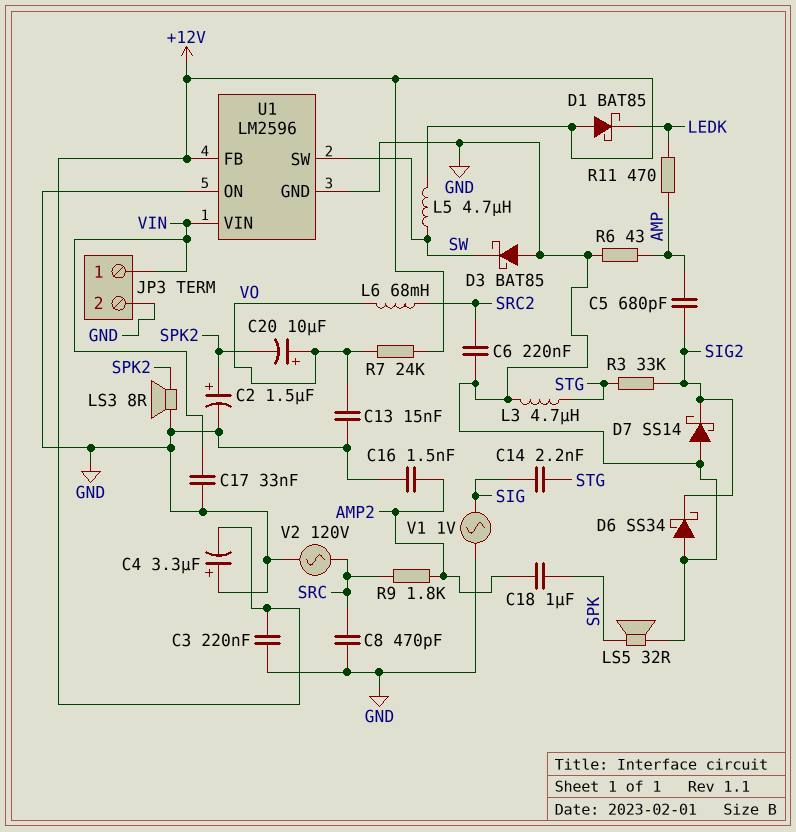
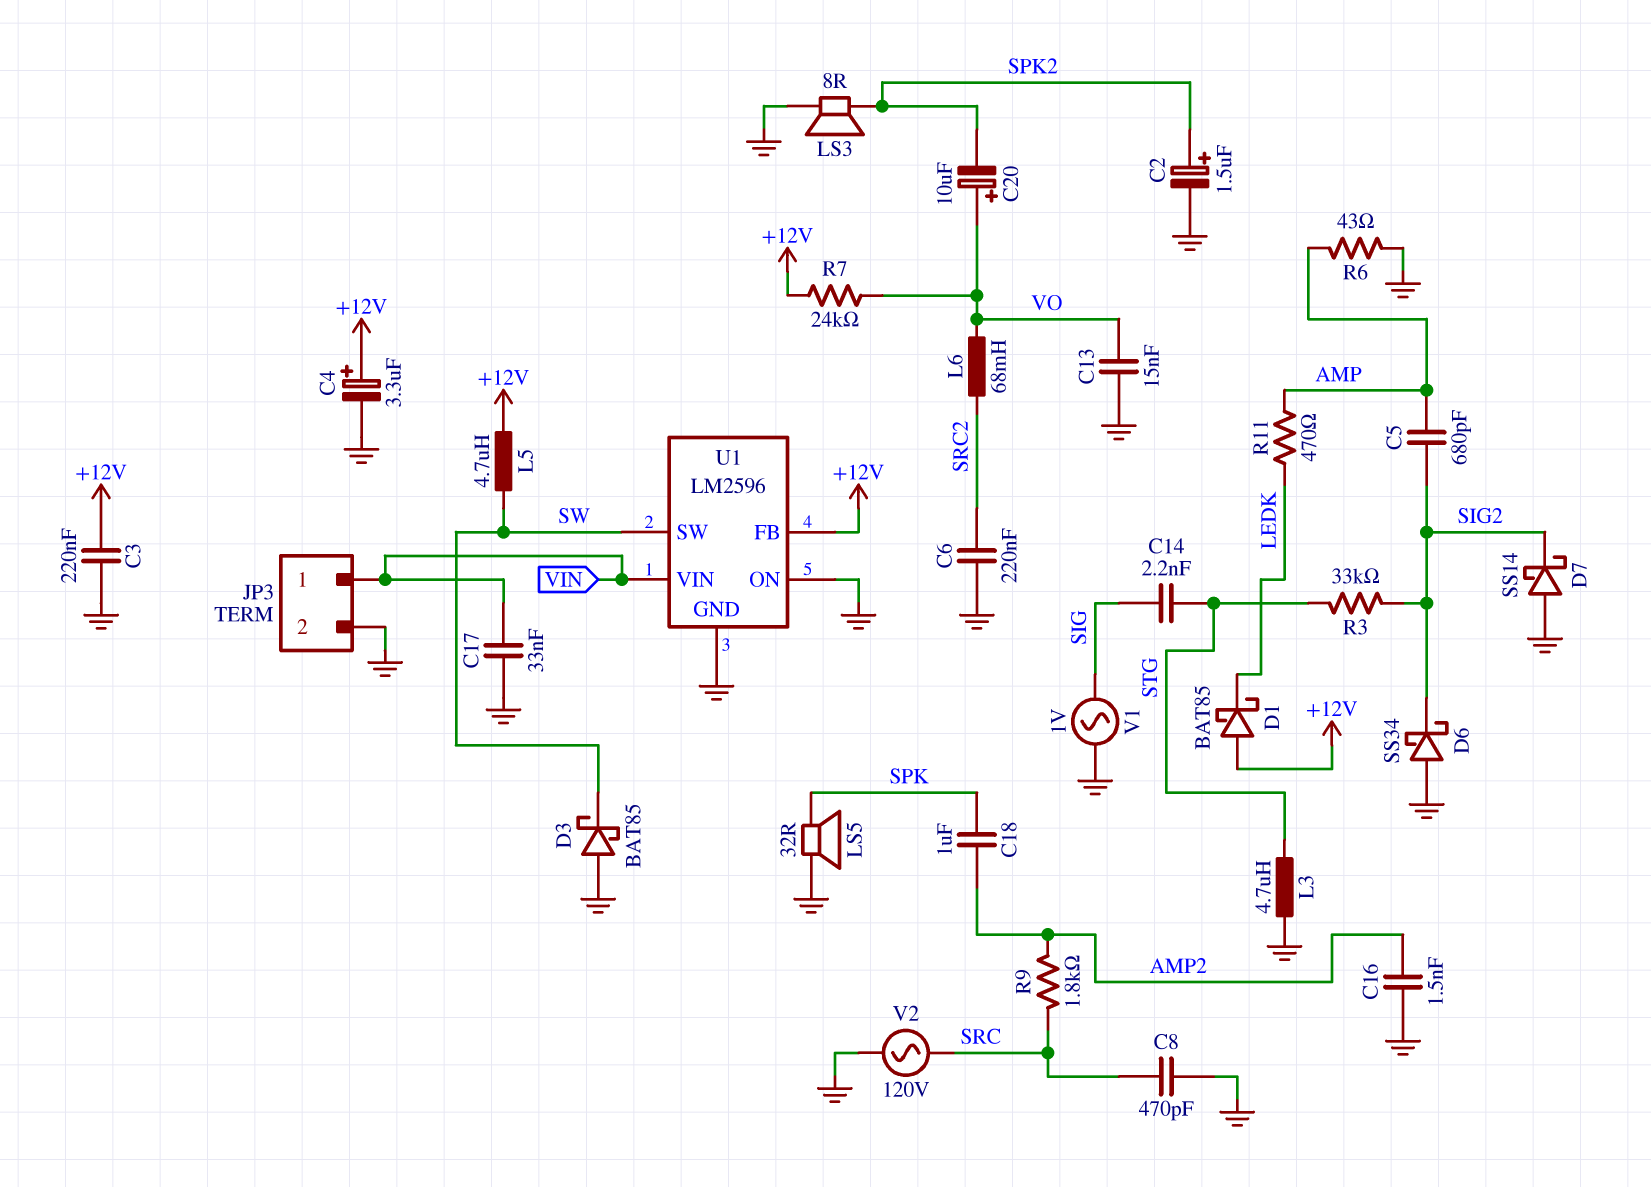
C4: 3.3uF (plus GND, minus +12V) -> 3.3uF (plus +12V, minus GND)

